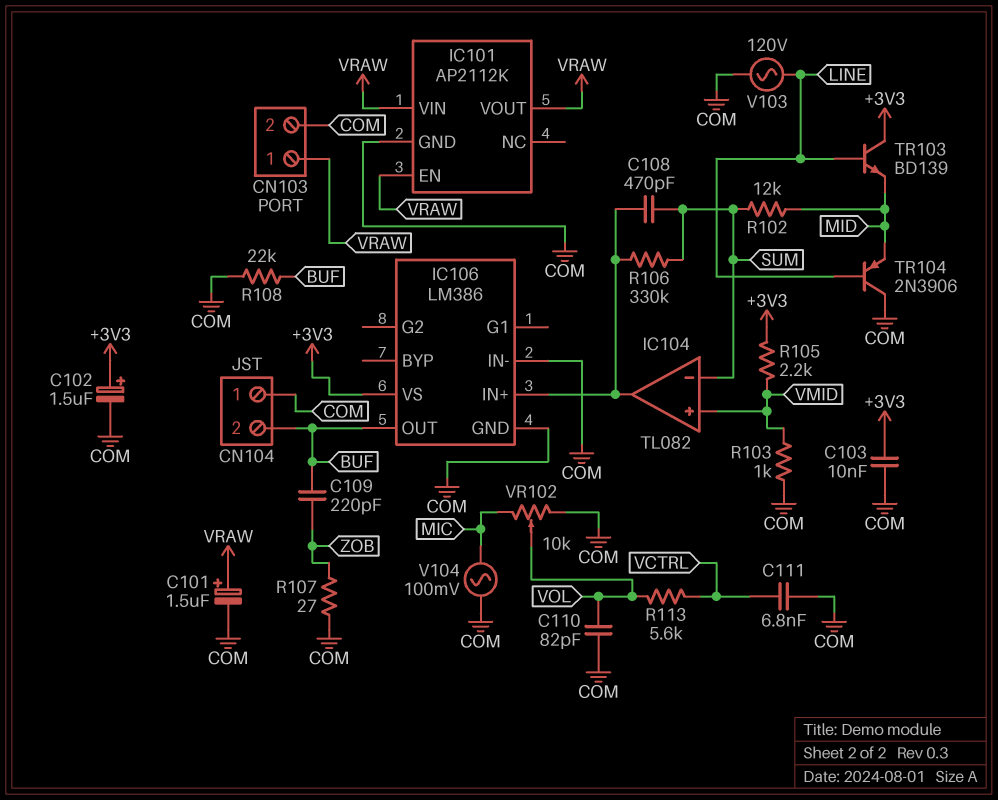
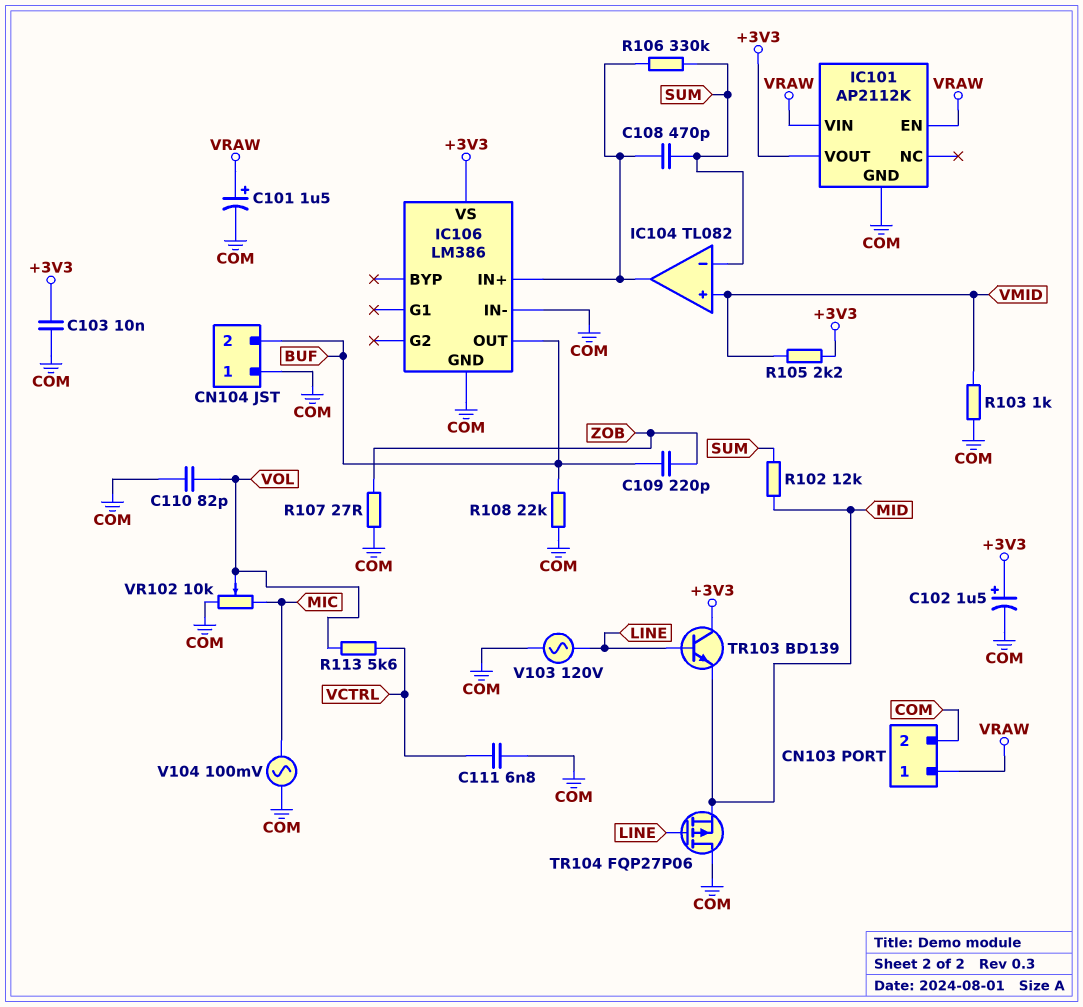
IC101 pin VOUT: VRAW -> +3V3
TR104: PNP 2N3906 (B LINE, C COM, E MID) -> PMOS FQP27P06 (G LINE, D COM, S MID)

